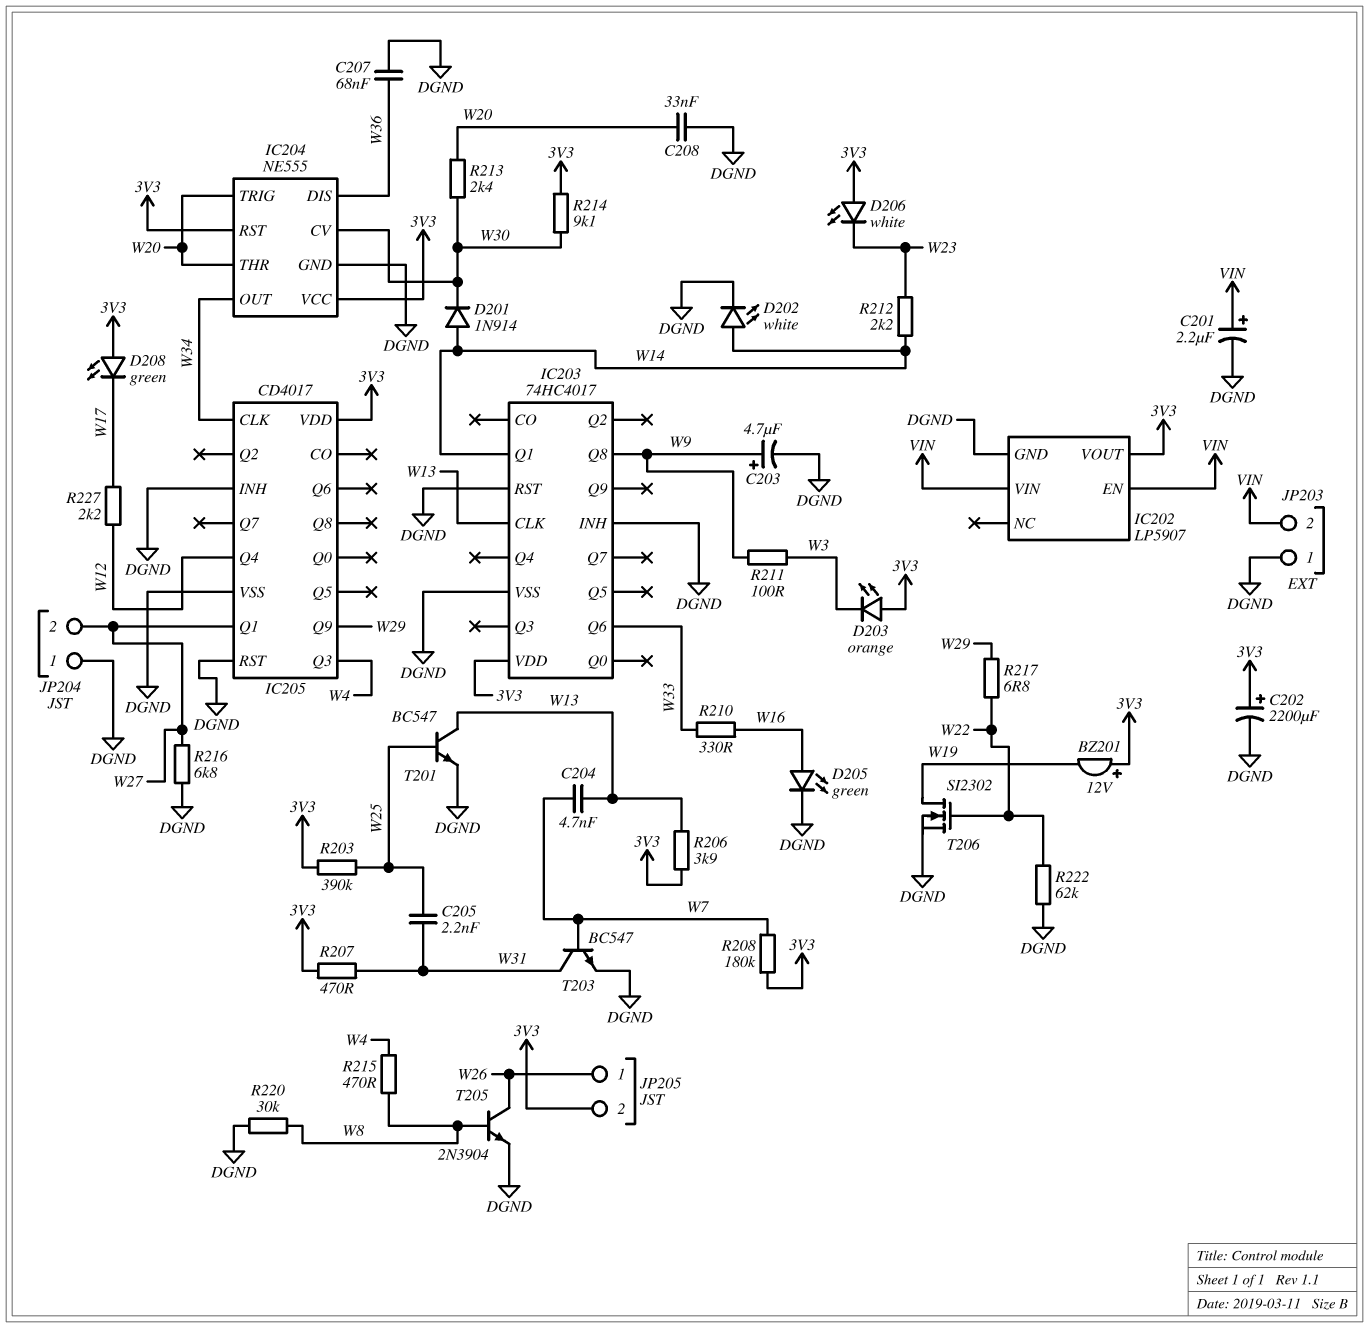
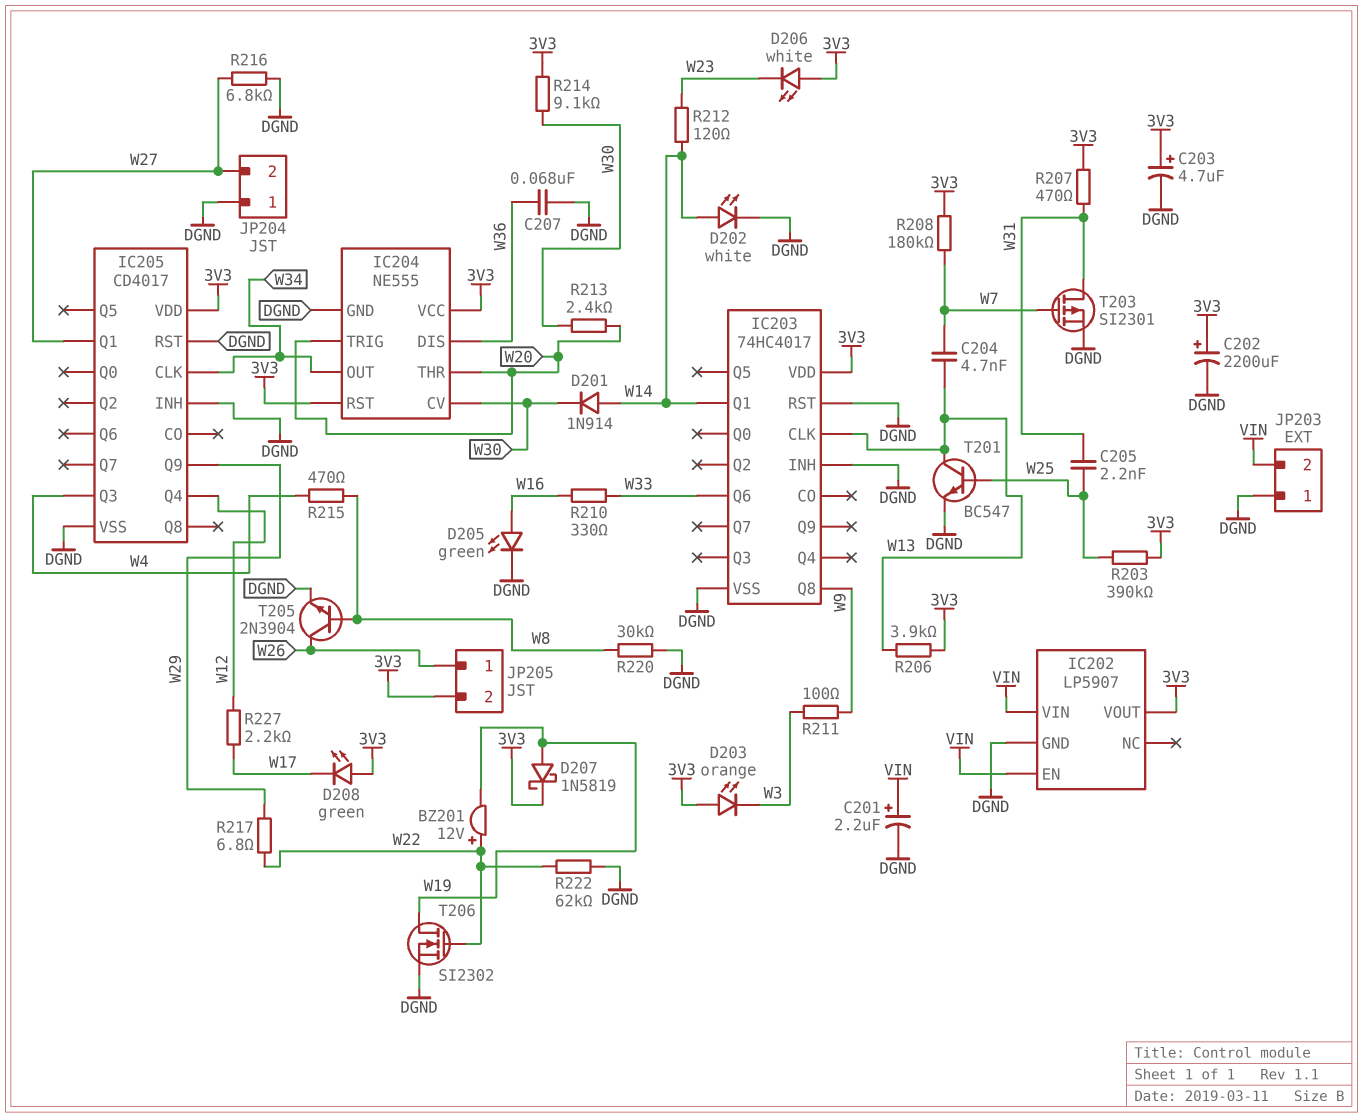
BZ201: buzzer 12V (plus 3V3, minus W19) -> buzzer 12V (plus W22, minus W19)
C203: 4.7uF (plus W9, minus DGND) -> 4.7uF (plus 3V3, minus DGND)
C208: 33nF (DGND, W20) -> none
D207: none -> schottky 1N5819 (A W19, K 3V3)
R212: 2.2k (W14, W23) -> 120 (W14, W23)
T203: NPN BC547 (B W7, C W31, E DGND) -> PMOS SI2301 (G W7, D W31, S DGND)

